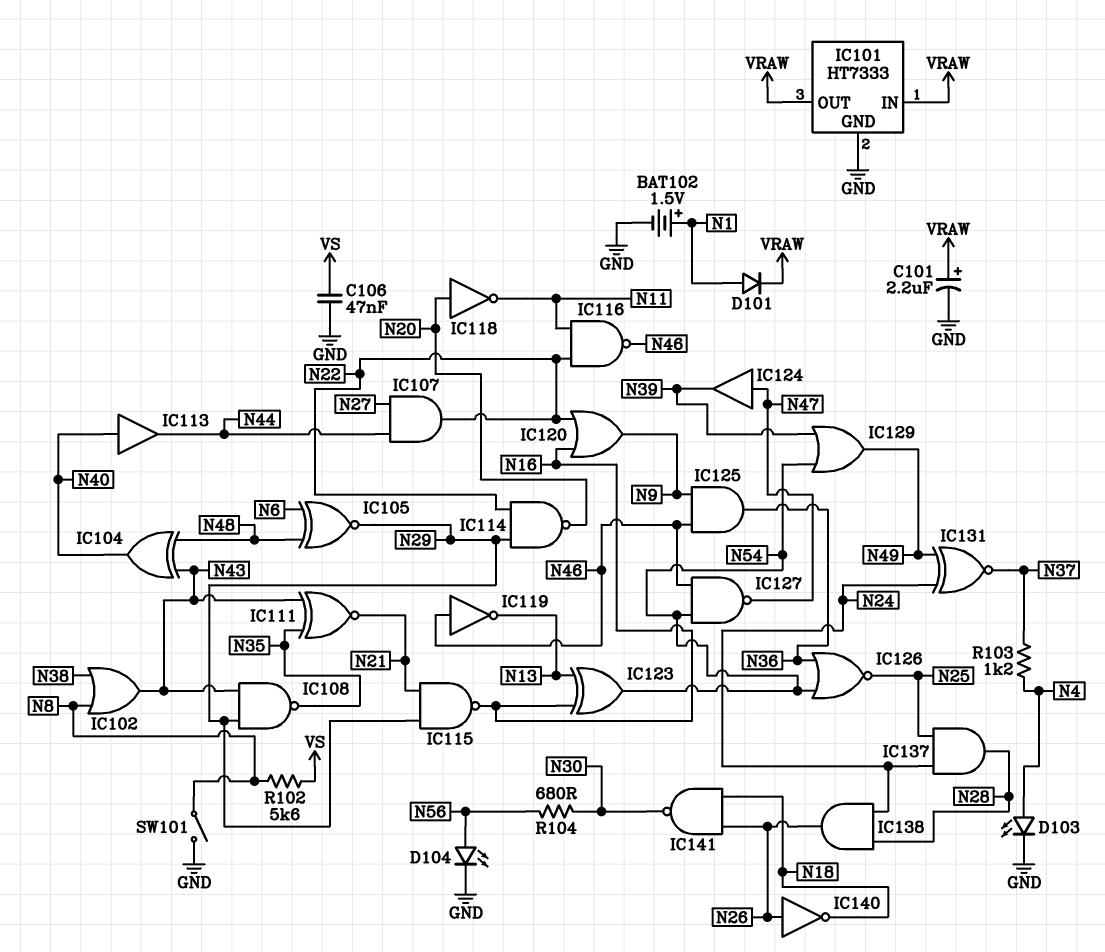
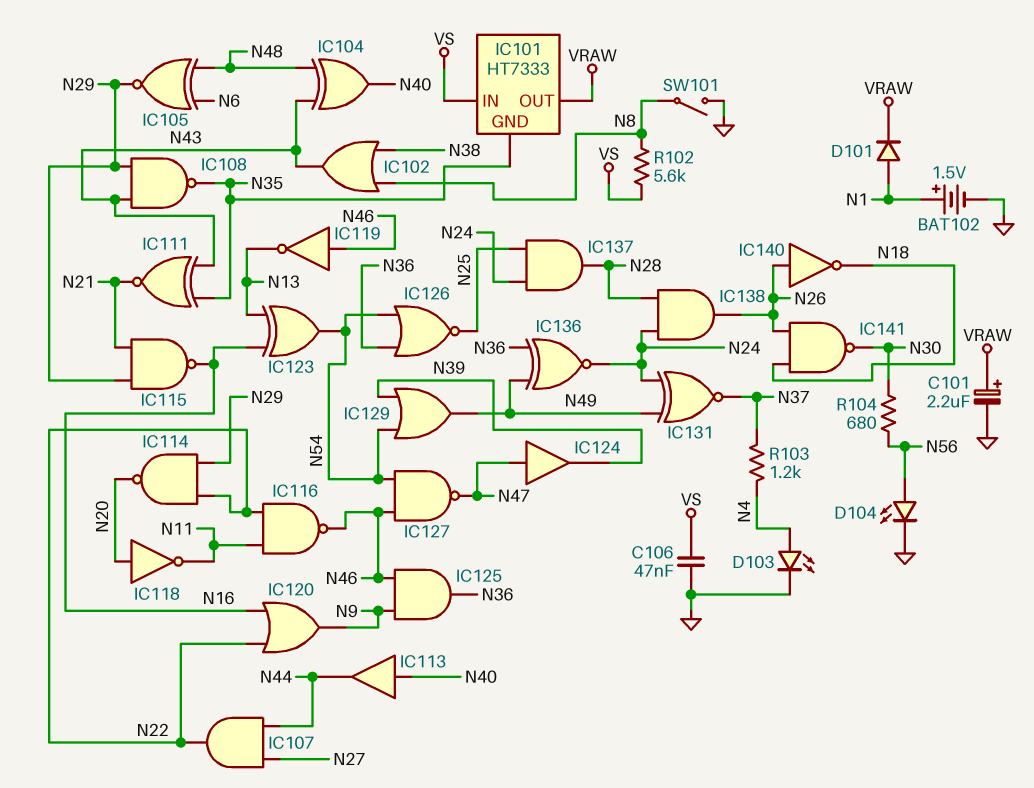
IC101 pin GND: GND -> N35
IC101 pin IN: VRAW -> VS
IC136: none -> XNOR (in N36, in N49, out N24)

